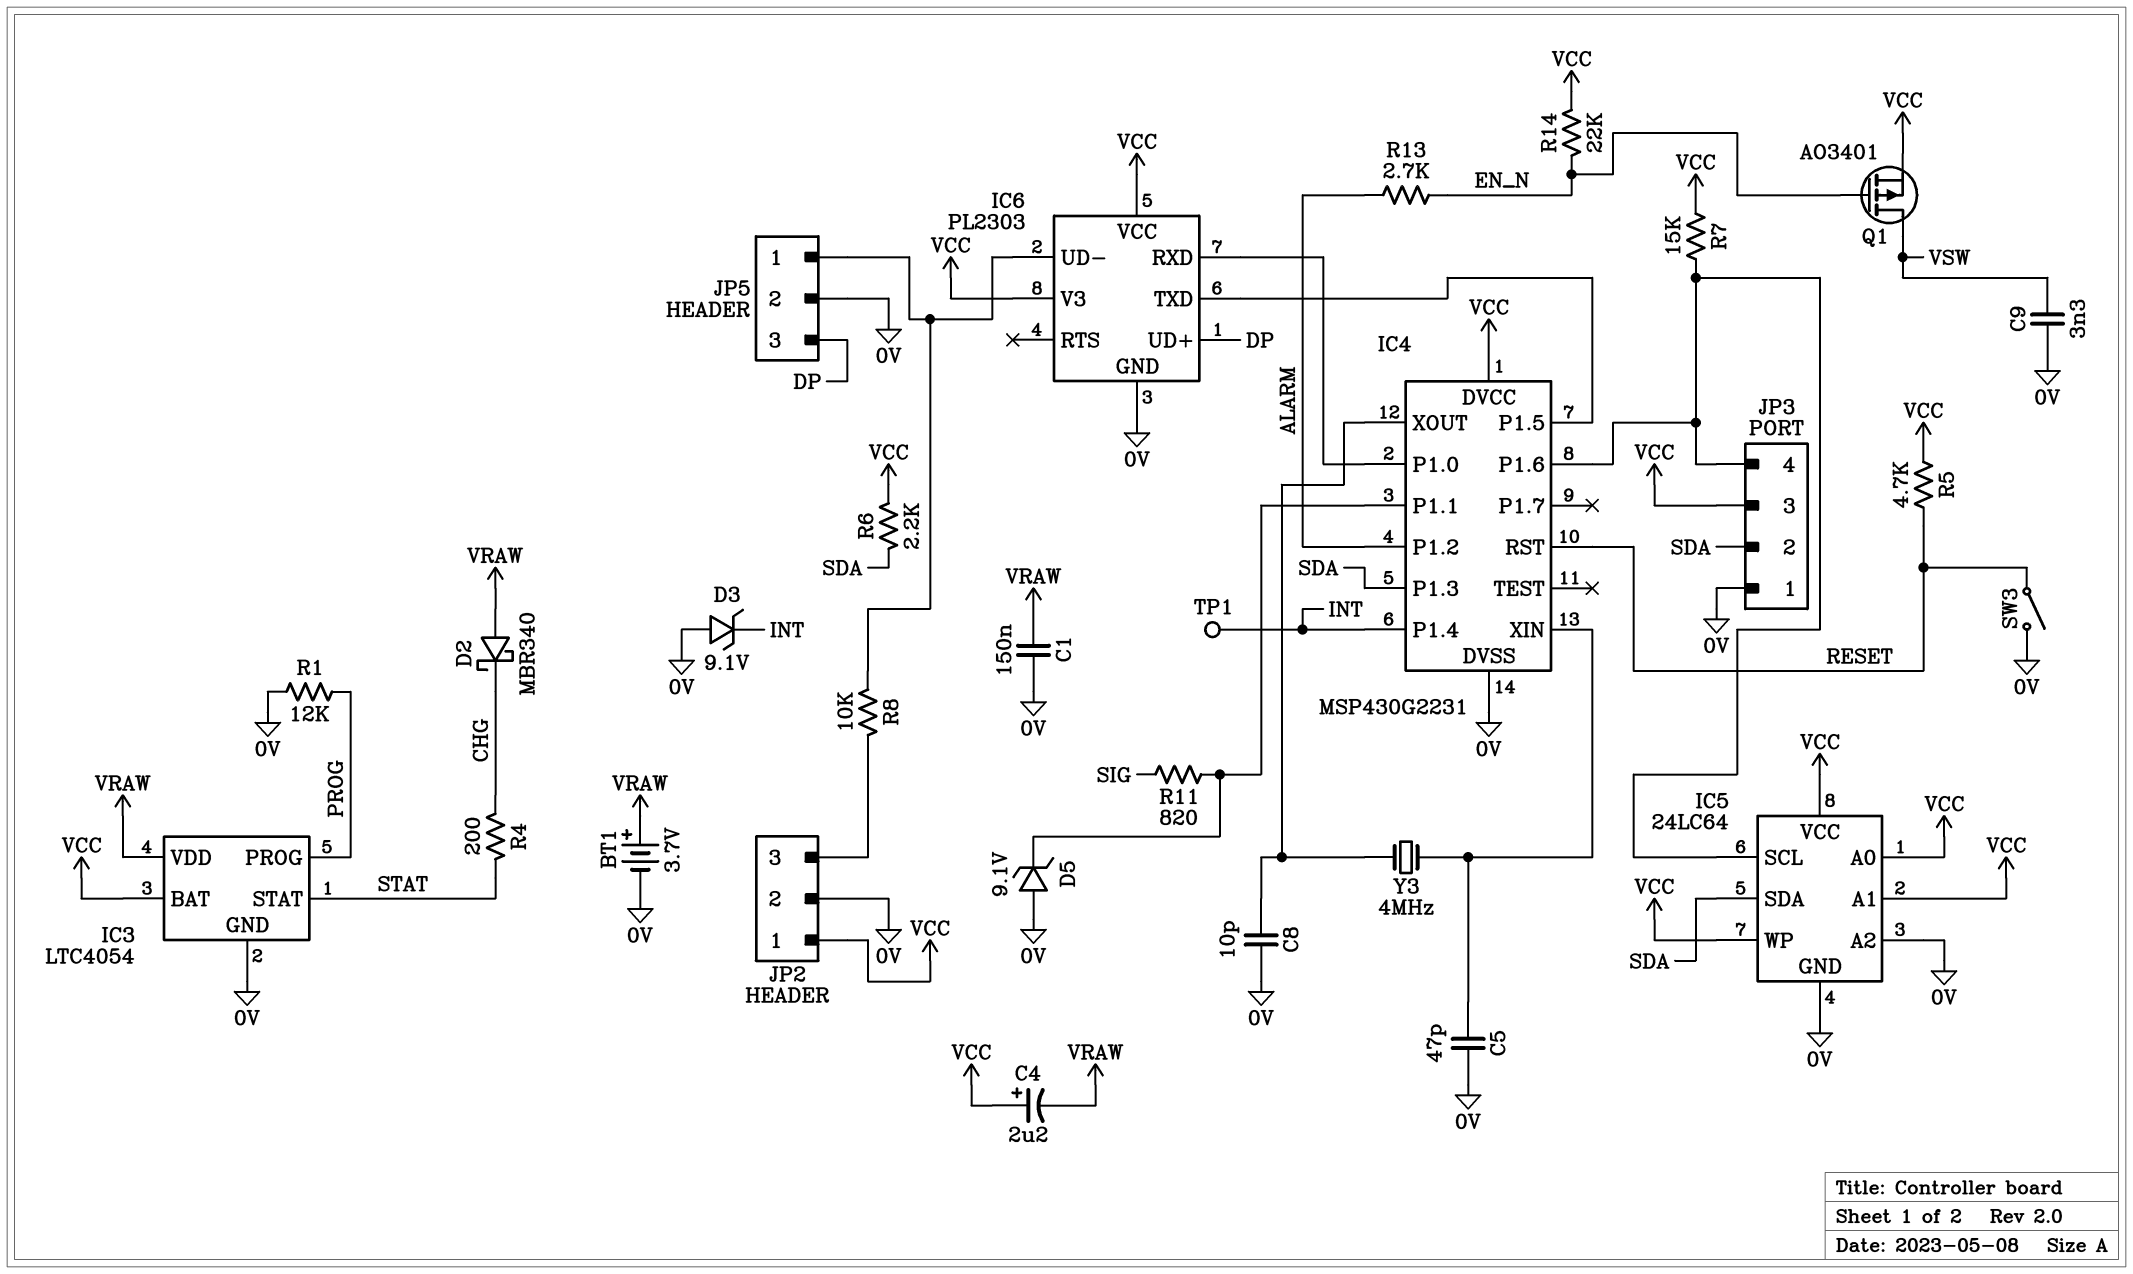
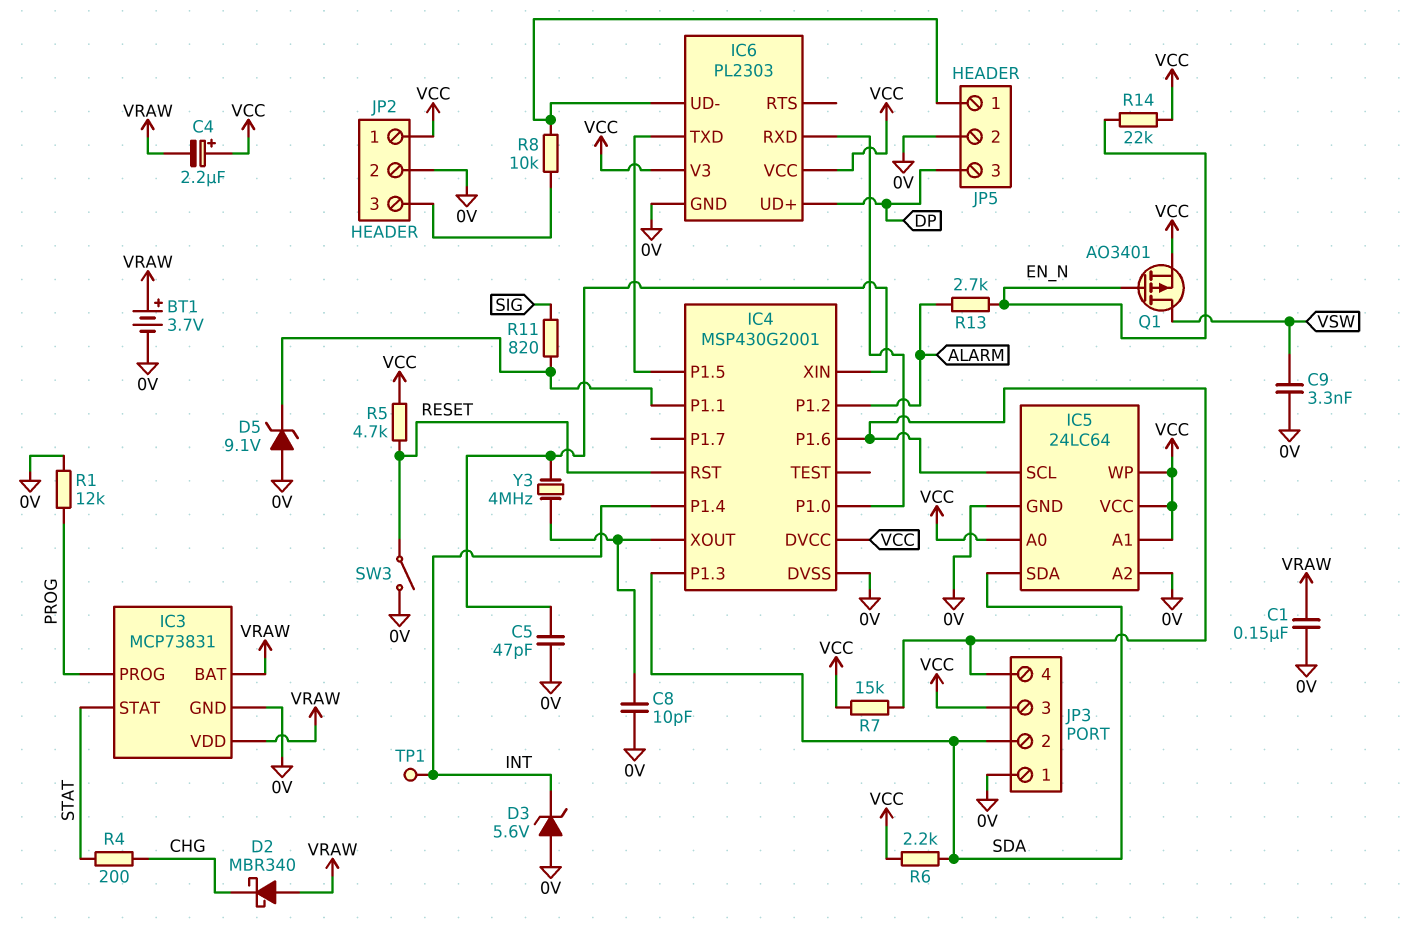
D3: zener 9.1V (A 0V, K INT) -> zener 5.6V (A 0V, K INT)
IC3: LTC4054 -> MCP73831
IC3 pin BAT: VCC -> VRAW
IC4: MSP430G2231 -> MSP430G2001

